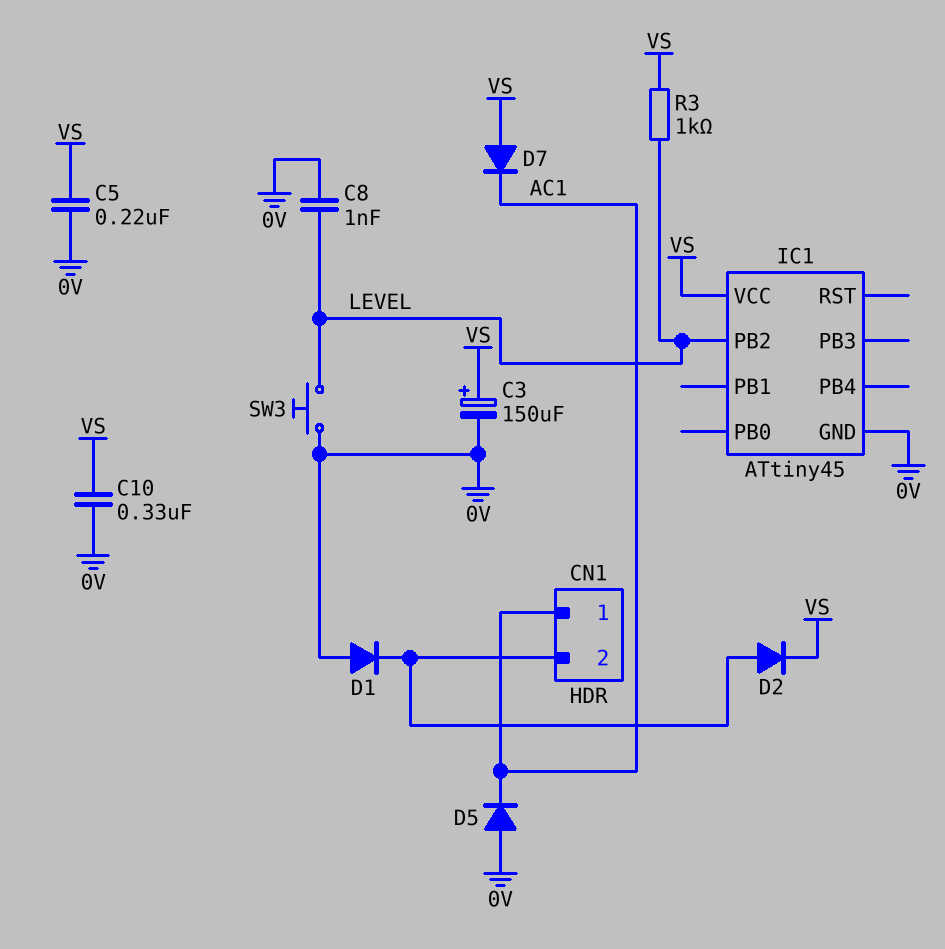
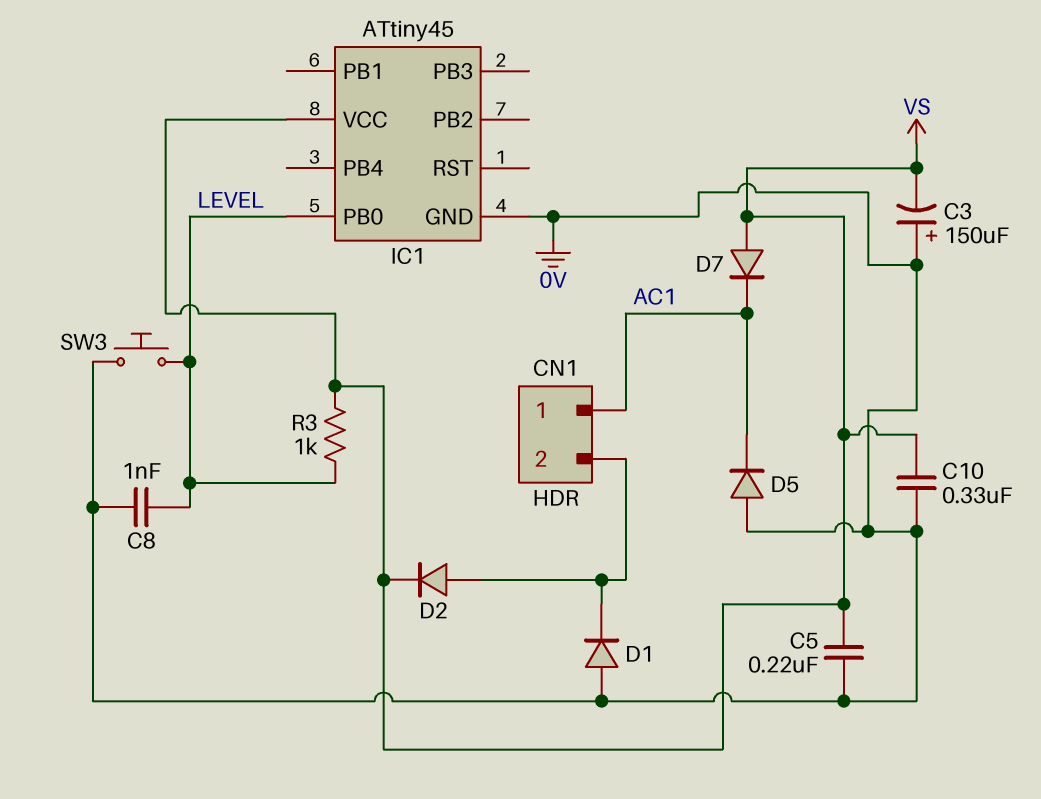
C3: 150uF (plus VS, minus 0V) -> 150uF (plus 0V, minus VS)
IC1 pin PB0: none -> LEVEL
IC1 pin PB2: LEVEL -> none

